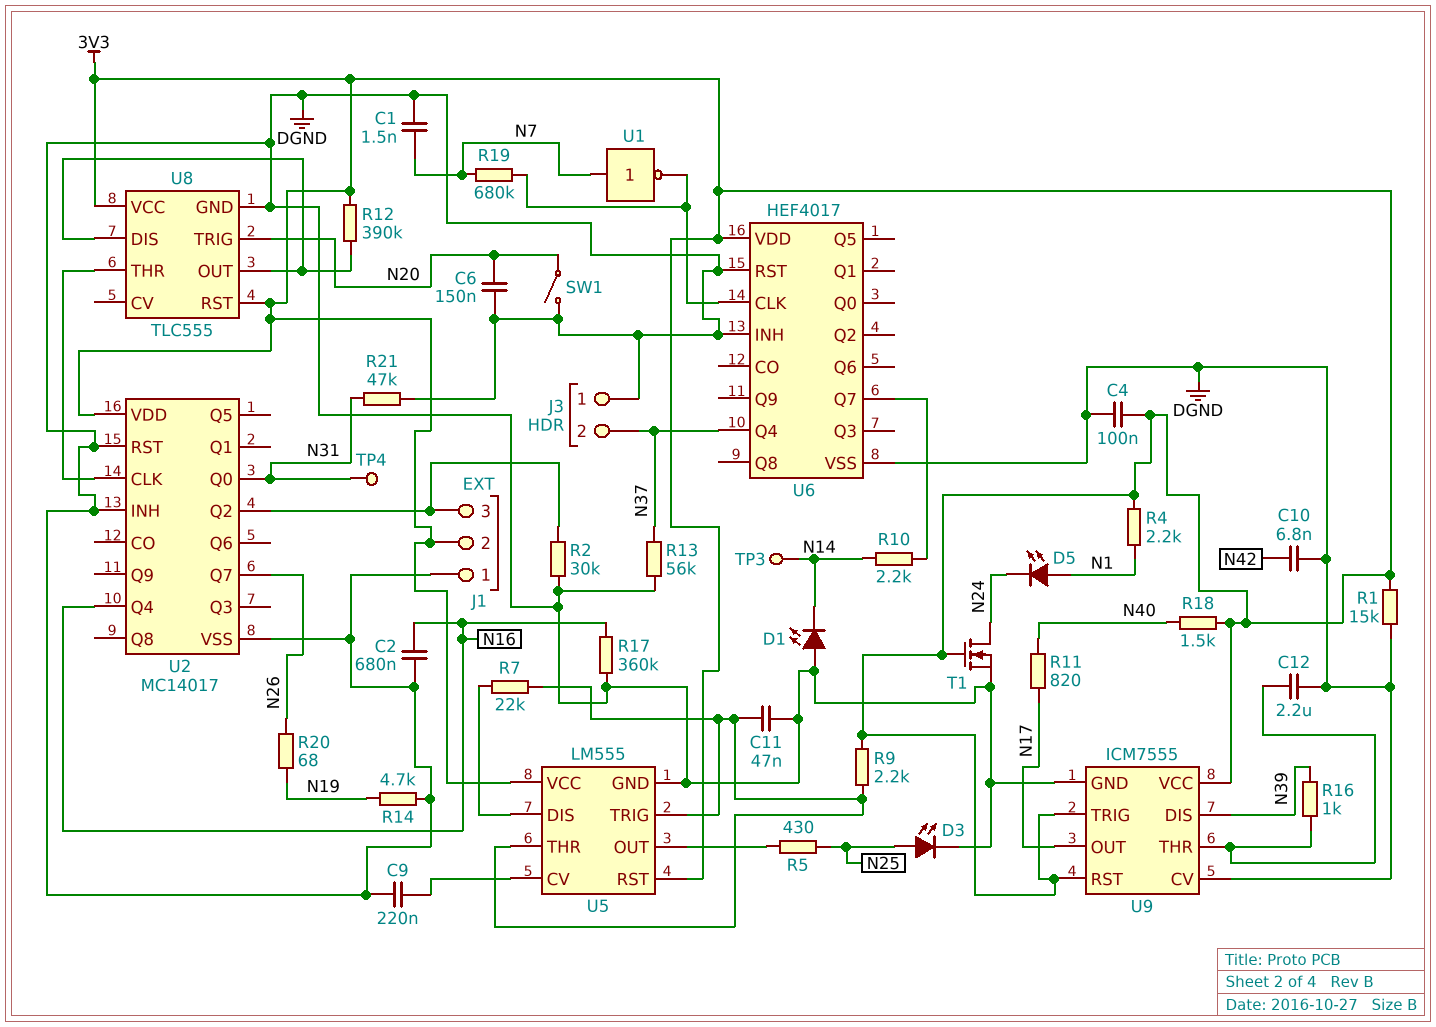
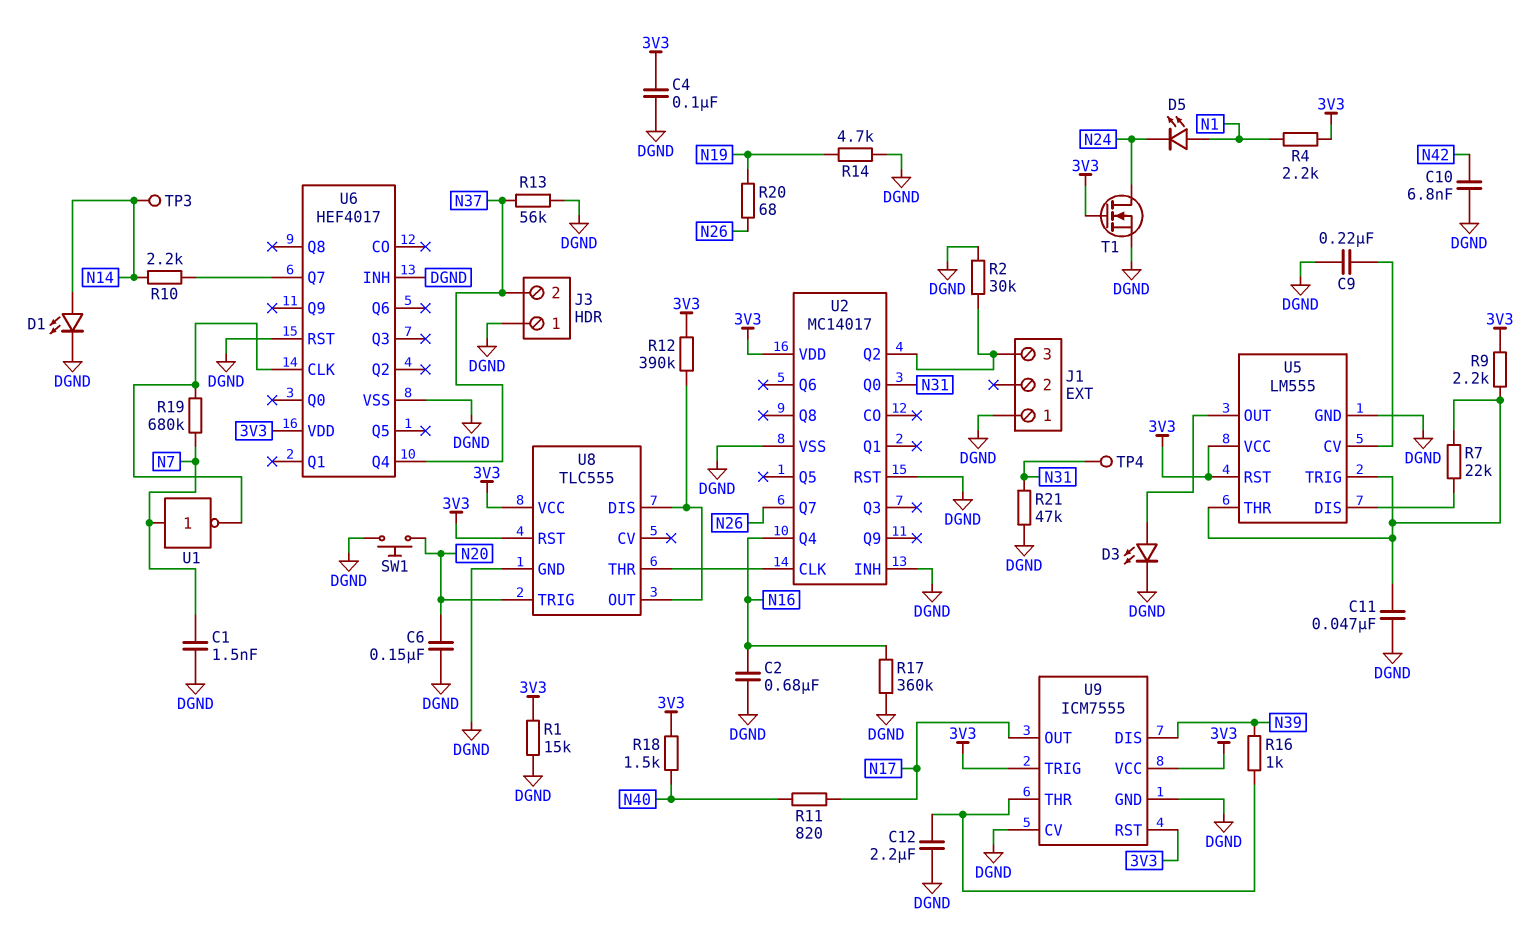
D1: LED (A DGND, K N14) -> LED (A N14, K DGND)
D3: LED (A N25, K DGND) -> LED (A U5/OUT, K DGND)
J1 pin 2: 3V3 -> none
R5: 430 (N25, U5/OUT) -> none
SW1: switch (DGND, N20) -> button (DGND, N20)

